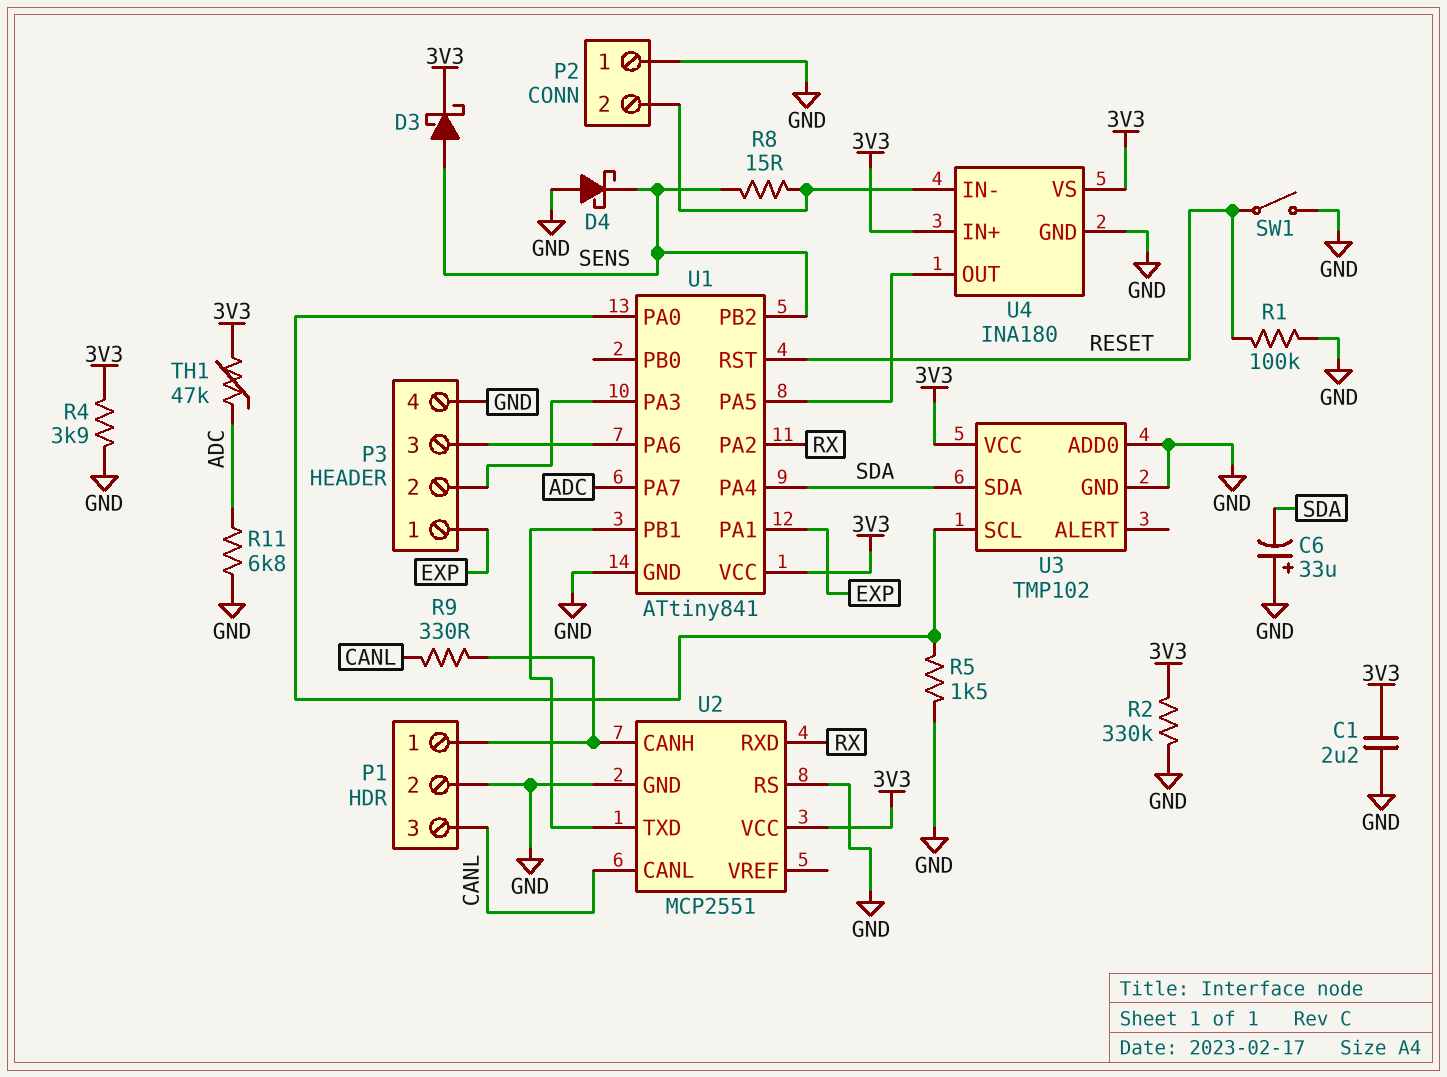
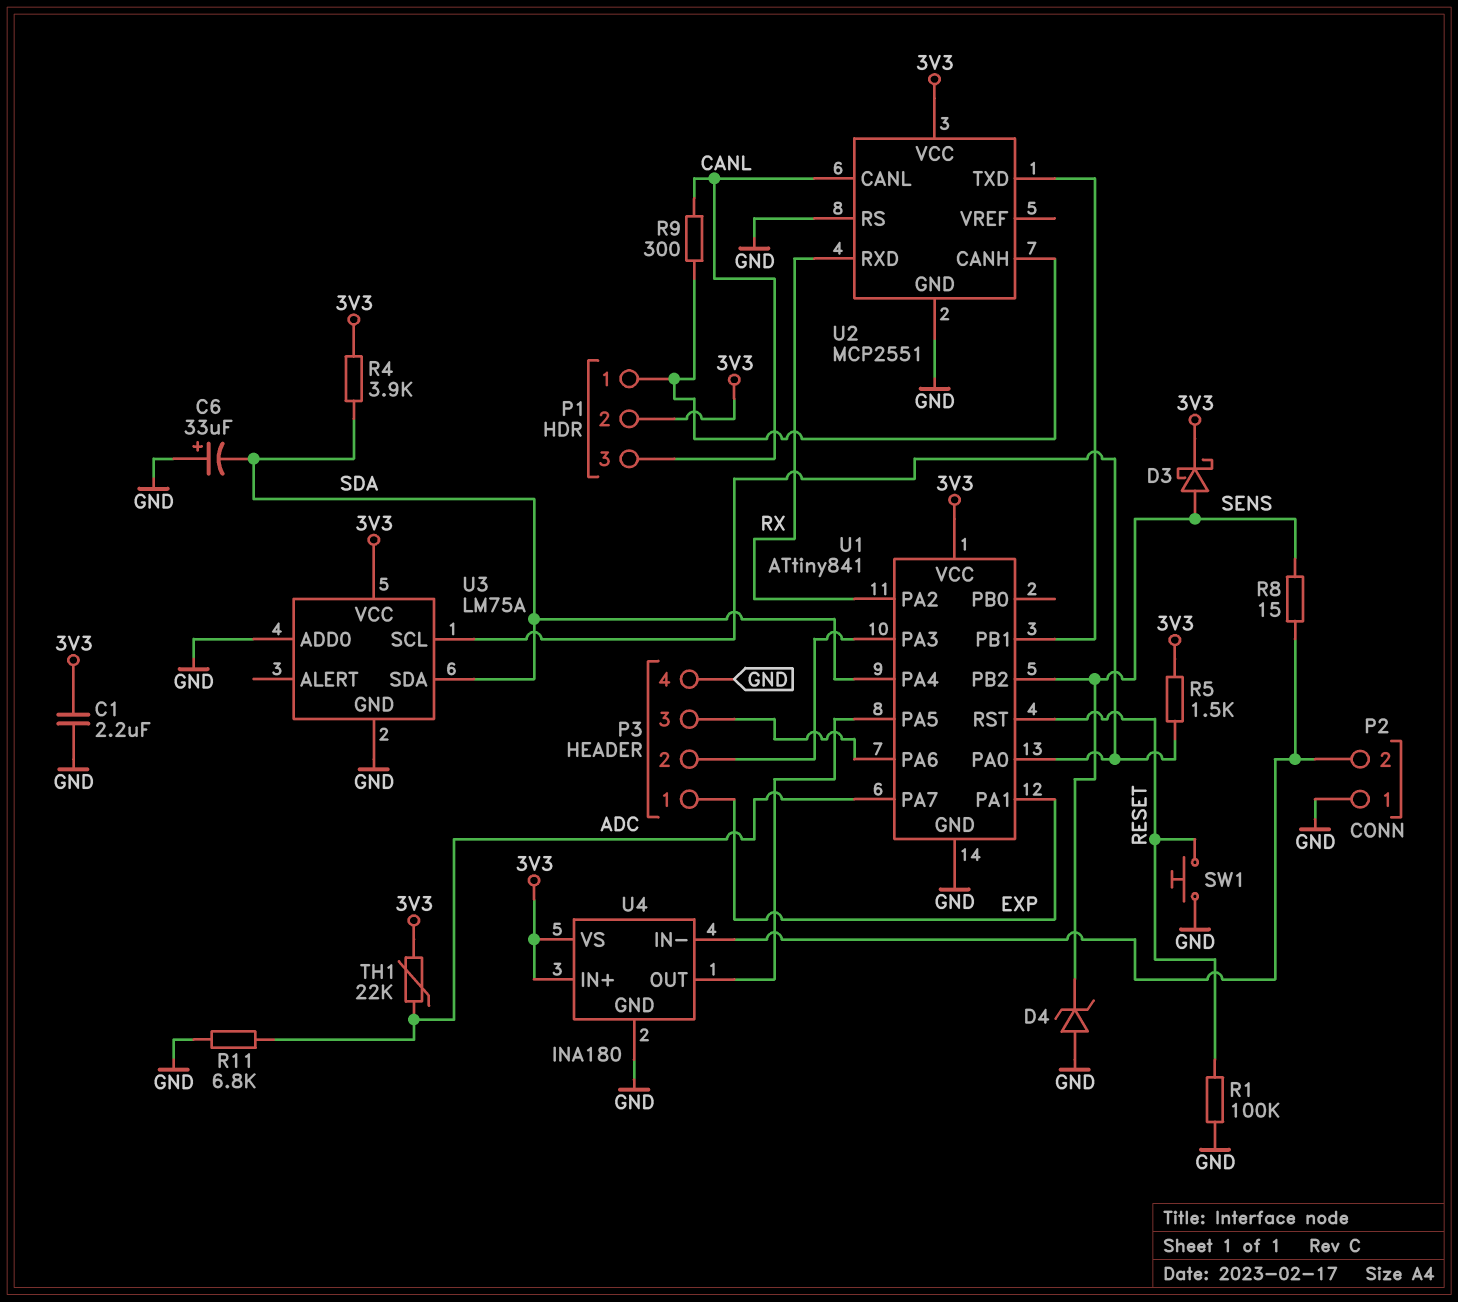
D4: schottky (A GND, K SENS) -> zener (A GND, K SENS)
P1 pin 2: GND -> 3V3
R2: 330k (3V3, GND) -> none
R4: 3.9k (3V3, GND) -> 3.9k (3V3, SDA)
R5: 1.5k (GND, U1/PA0) -> 1.5k (3V3, U1/PA0)
R9: 330 (CANL, P1/1) -> 300 (CANL, P1/1)
SW1: switch (GND, RESET) -> button (GND, RESET)
TH1: 47k (3V3, ADC) -> 22k (3V3, ADC)
U3: TMP102 -> LM75A

